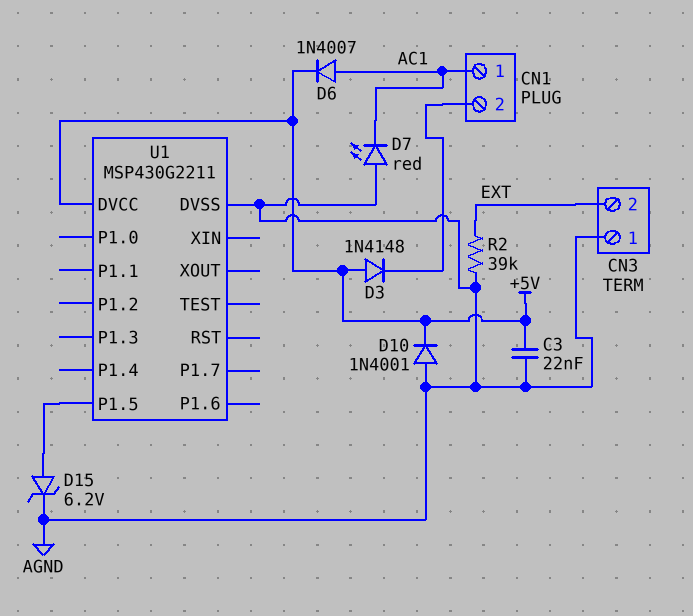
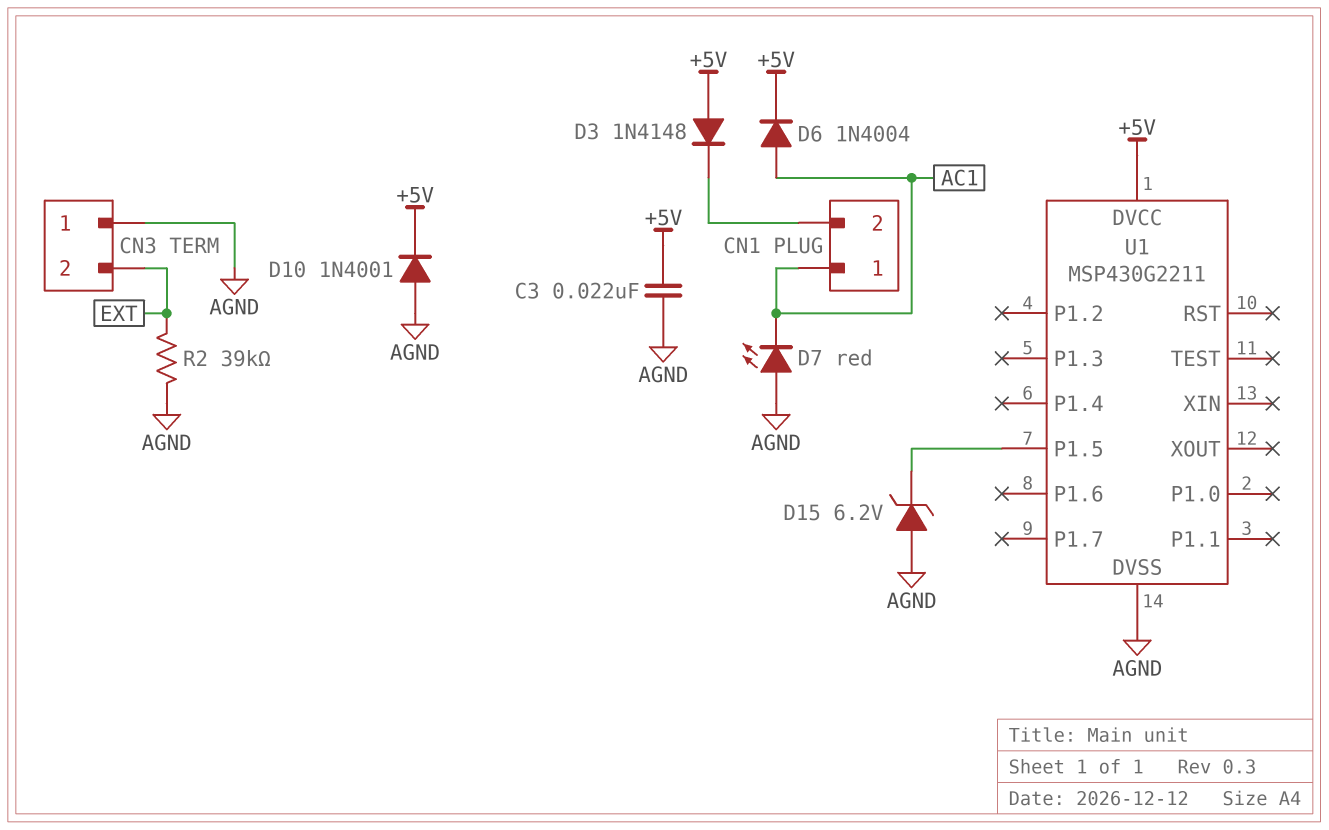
D6: diode 1N4007 (A AC1, K +5V) -> diode 1N4004 (A AC1, K +5V)
D15: zener 6.2V (A U1/P1.5, K AGND) -> zener 6.2V (A AGND, K U1/P1.5)

